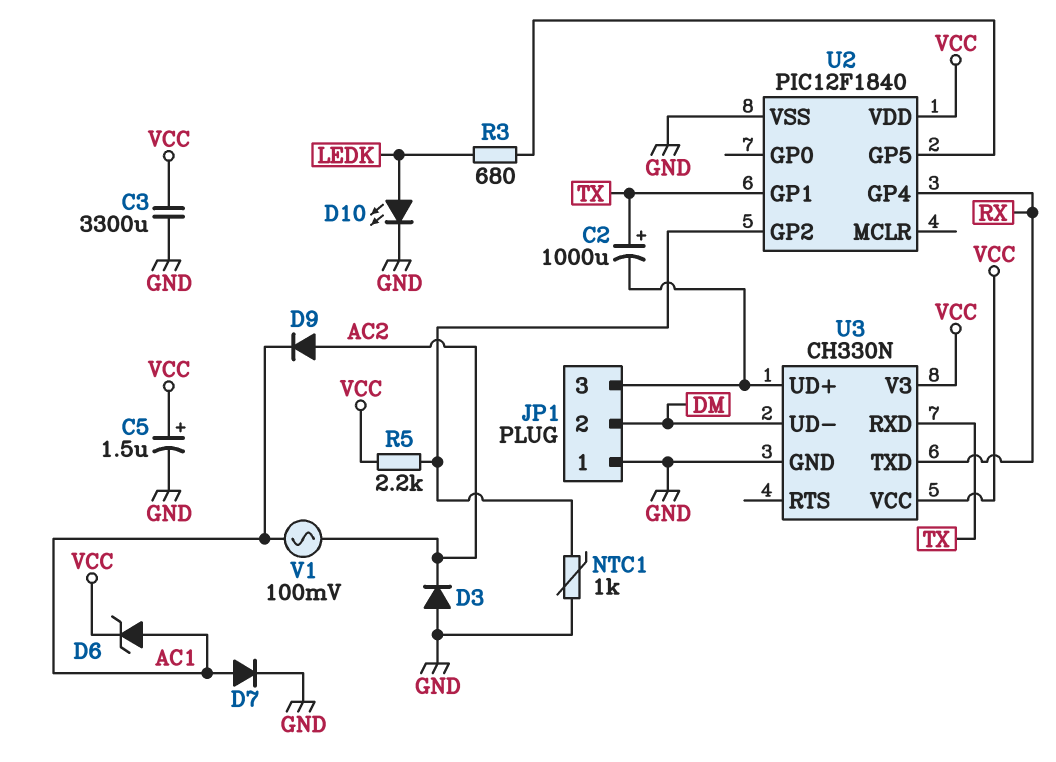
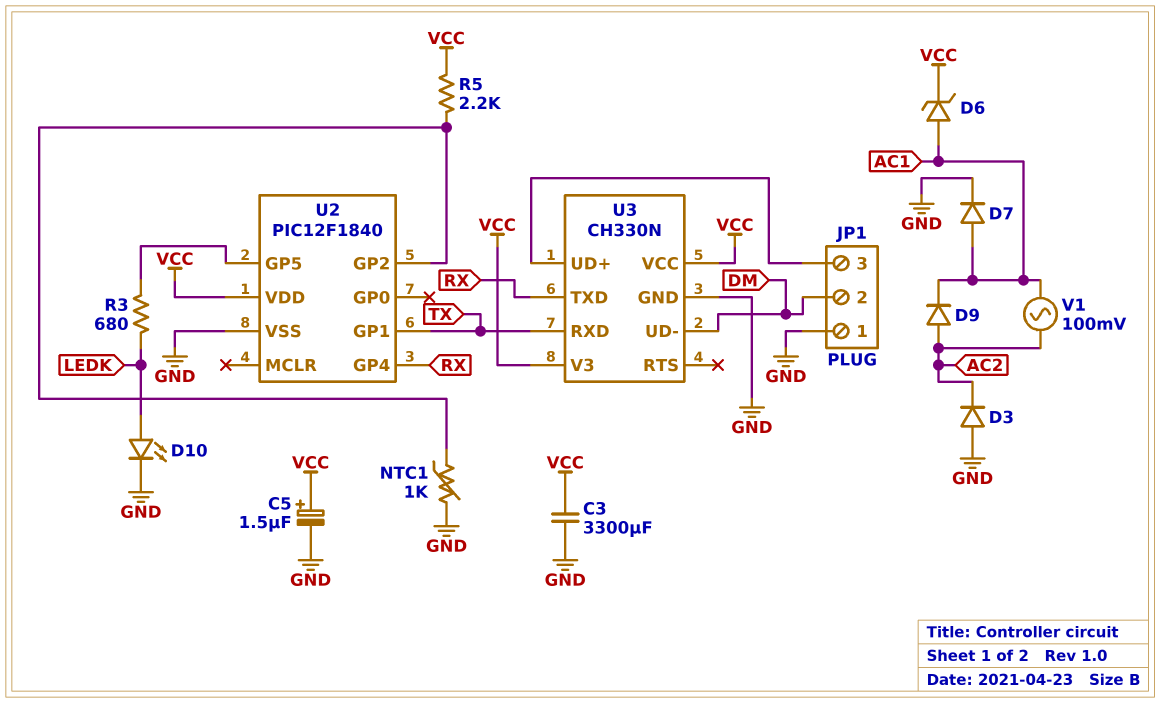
C2: 1000uF (plus TX, minus JP1/3) -> none

